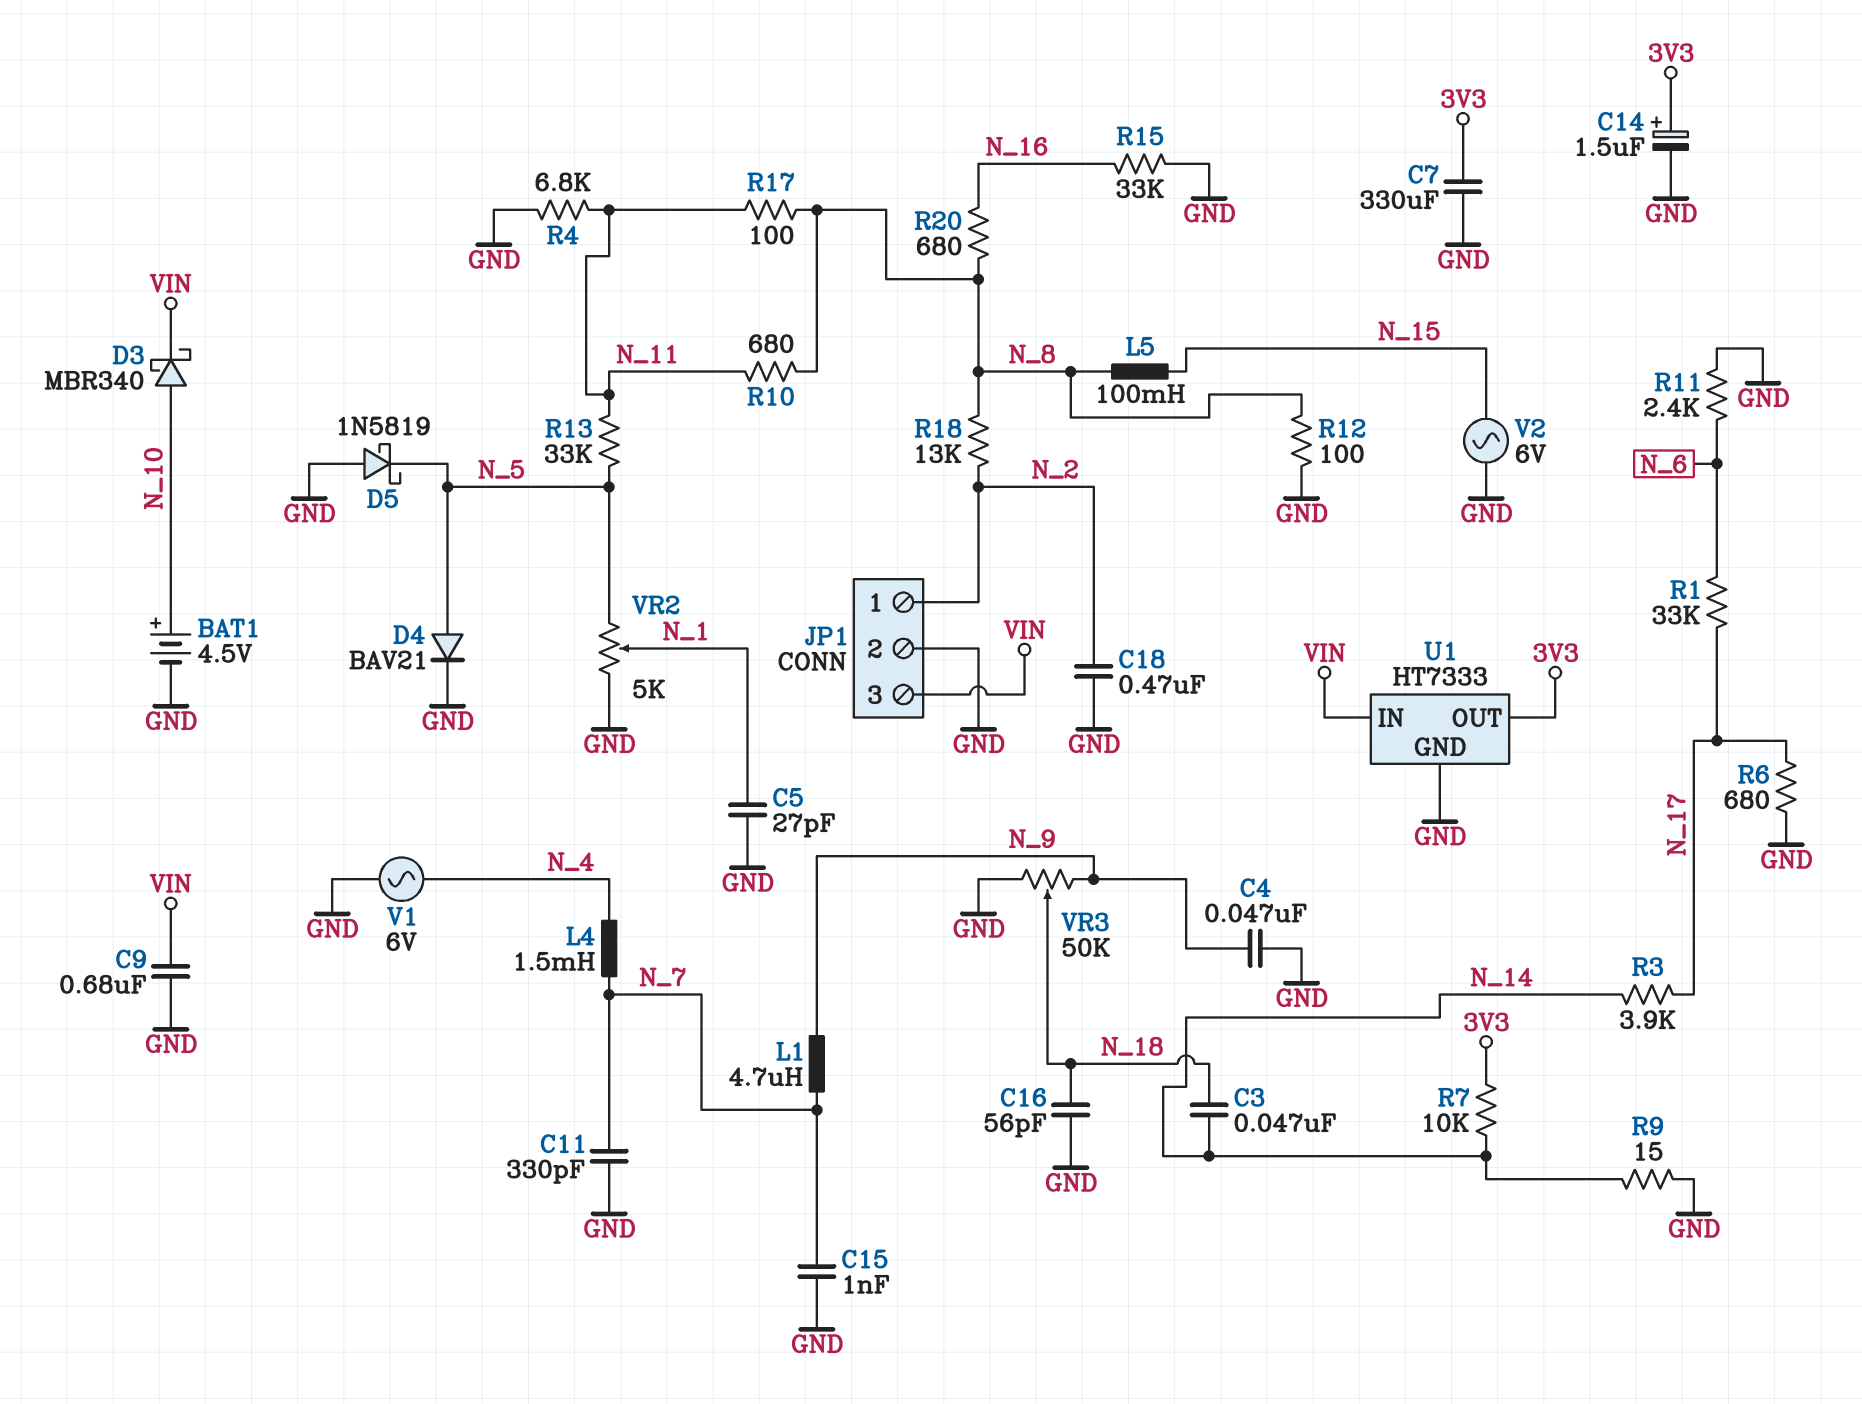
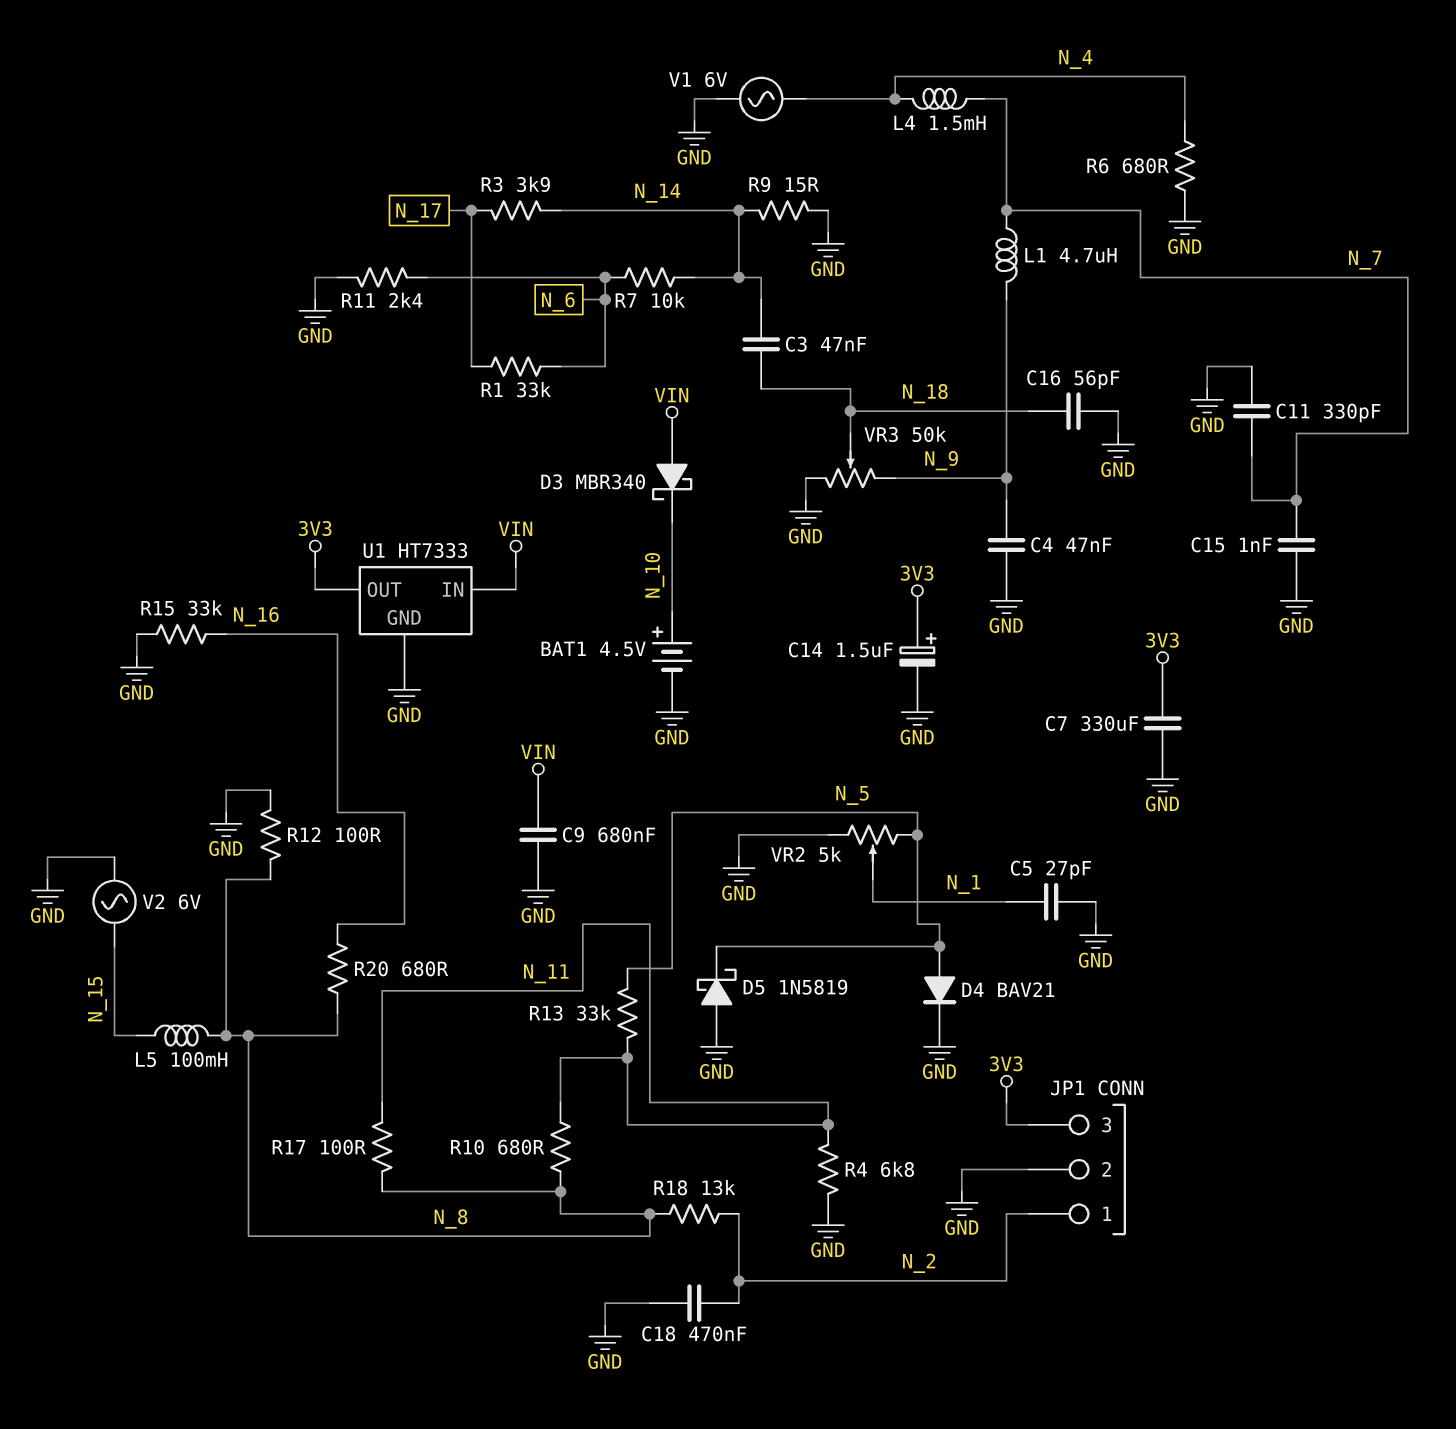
D3: schottky MBR340 (A N_10, K VIN) -> schottky MBR340 (A VIN, K N_10)
JP1 pin 3: VIN -> 3V3
R6: 680 (GND, N_17) -> 680 (GND, N_4)
R7: 10k (3V3, N_14) -> 10k (N_6, N_14)

